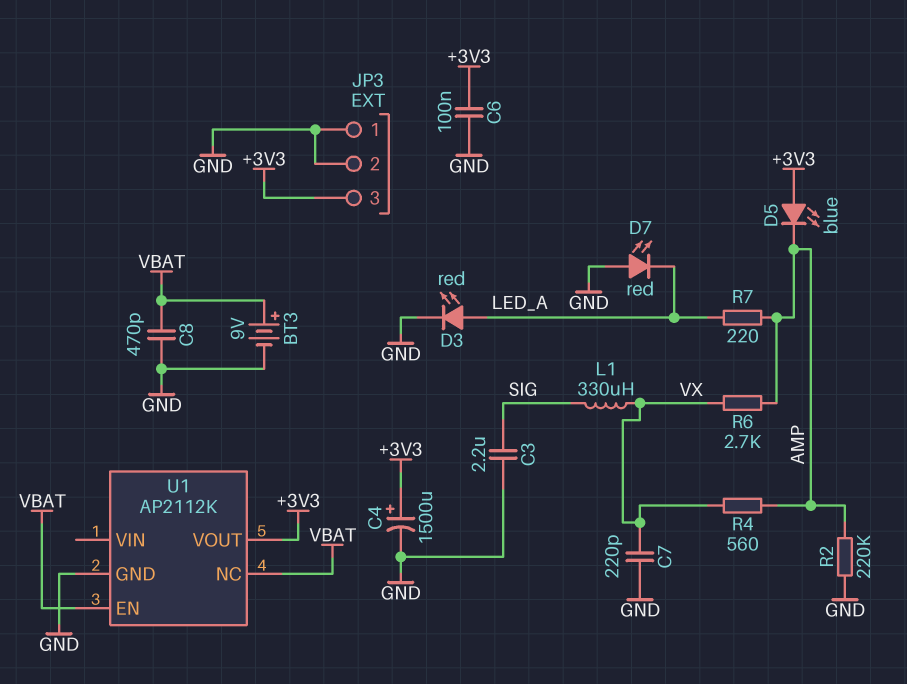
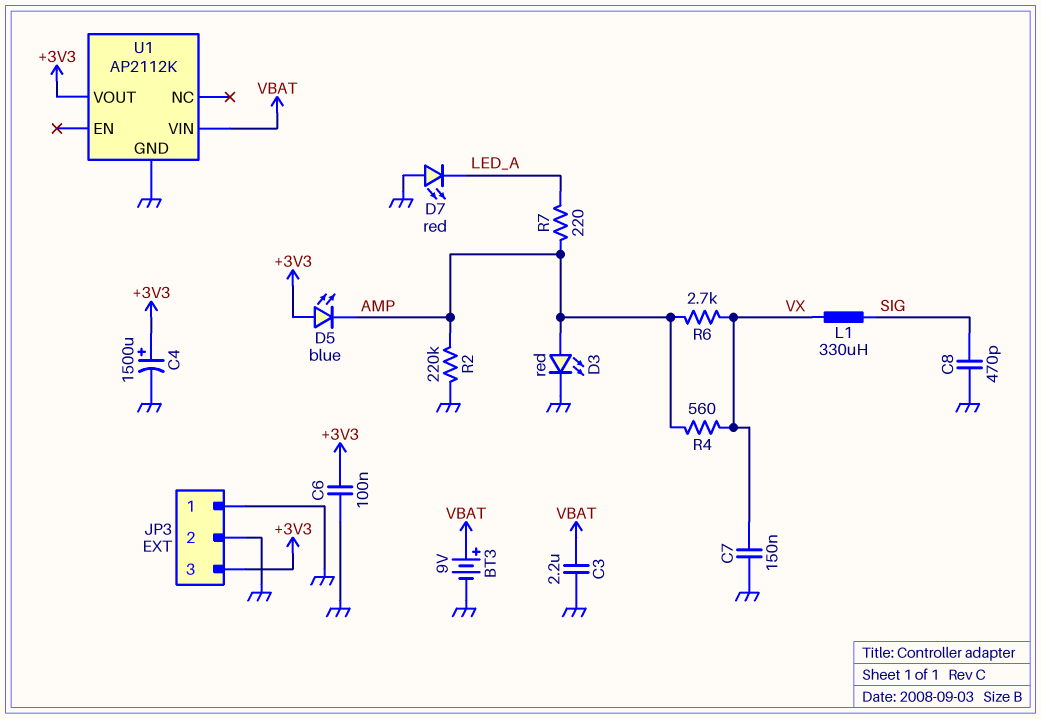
C3: 2.2uF (GND, SIG) -> 2.2uF (GND, VBAT)
C7: 220pF (GND, VX) -> 150nF (GND, VX)
C8: 470pF (GND, VBAT) -> 470pF (GND, SIG)
D3: LED red (A LED_A, K GND) -> LED red (A AMP, K GND)
U1 pin EN: VBAT -> none
U1 pin NC: VBAT -> none
U1 pin VIN: none -> VBAT

